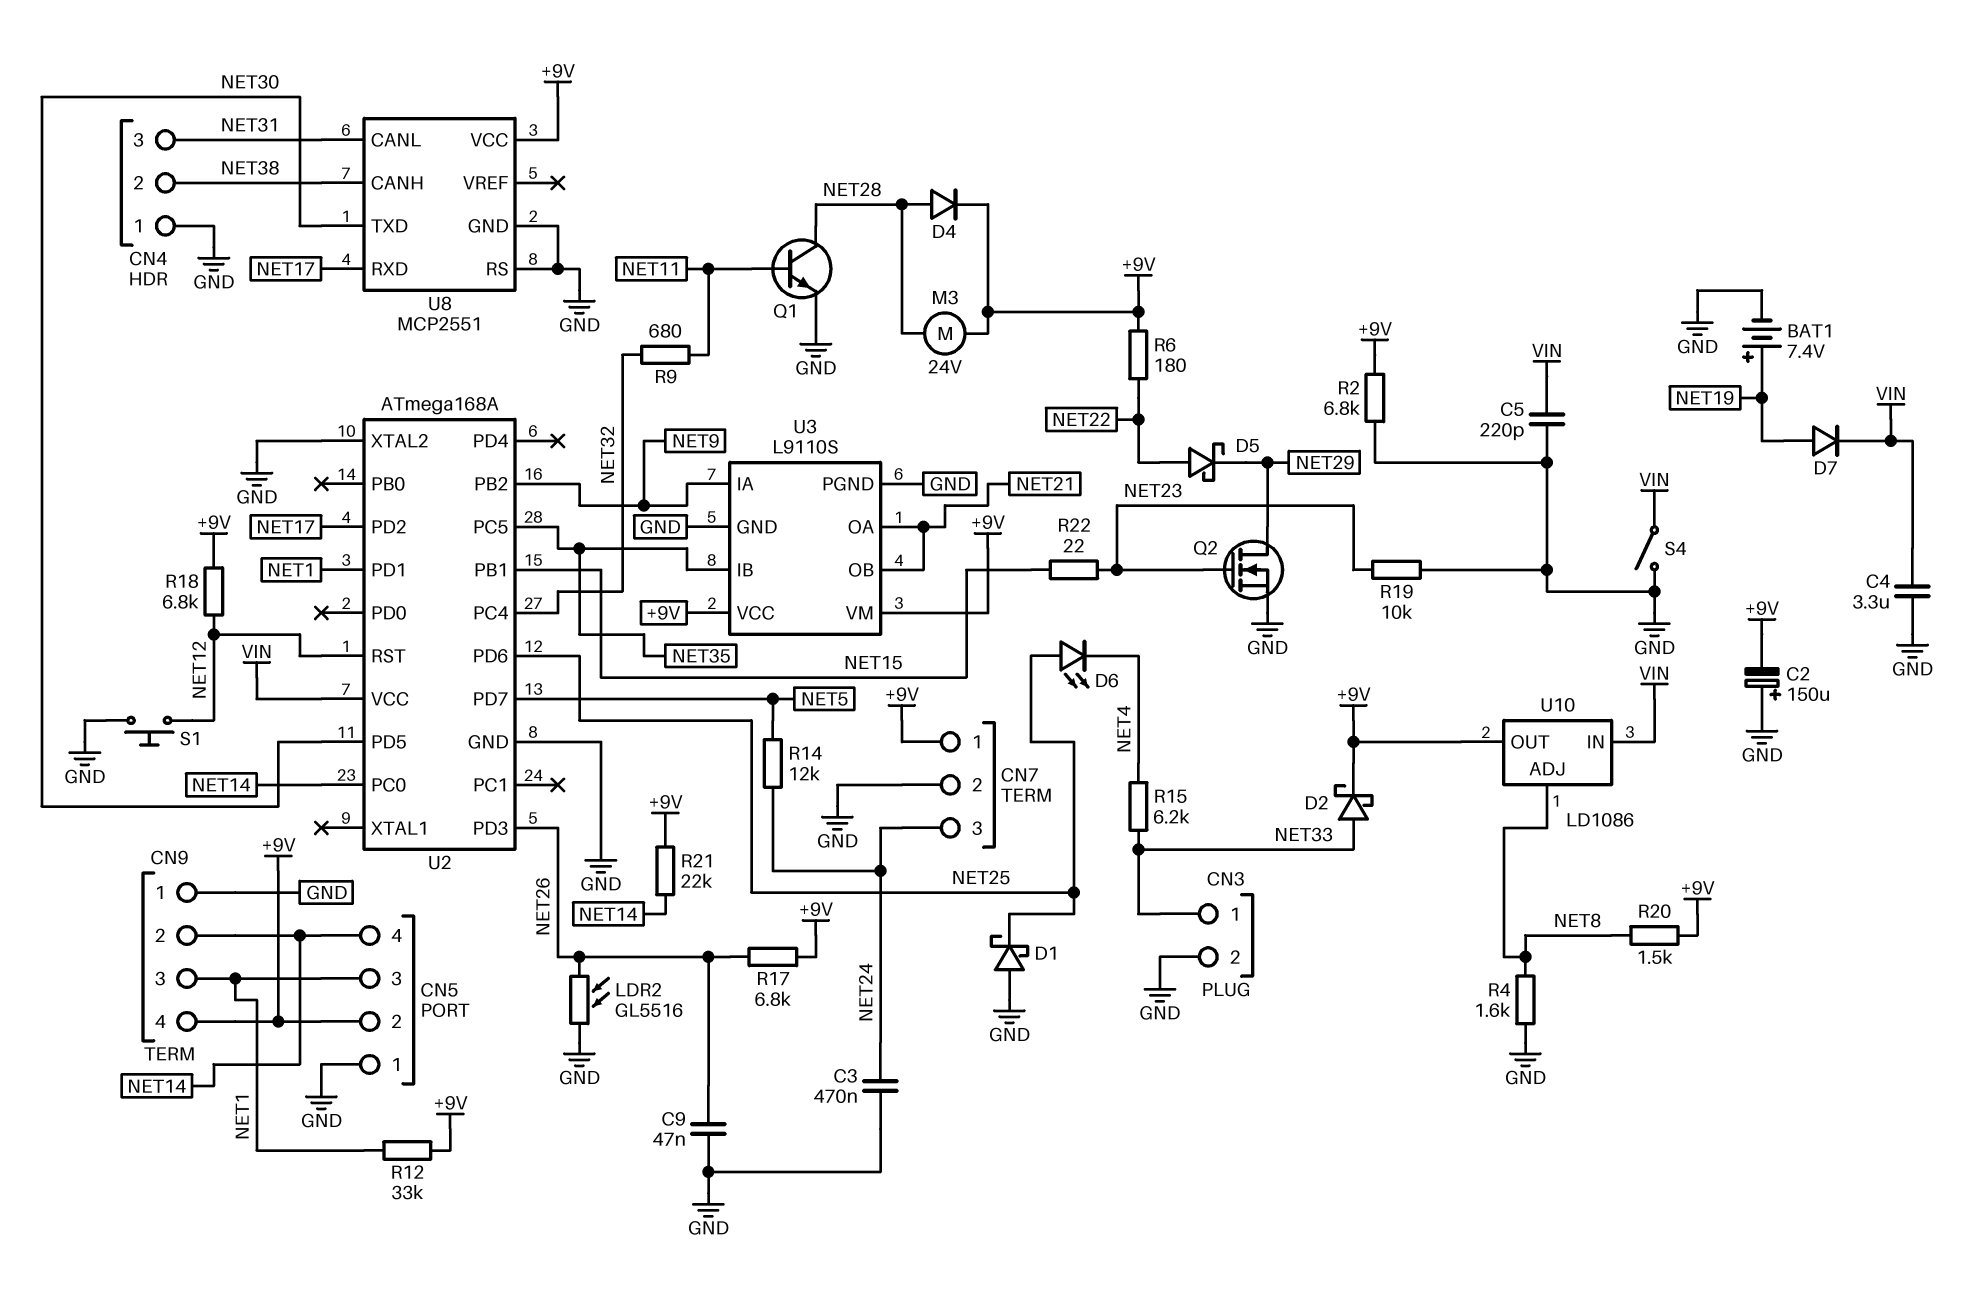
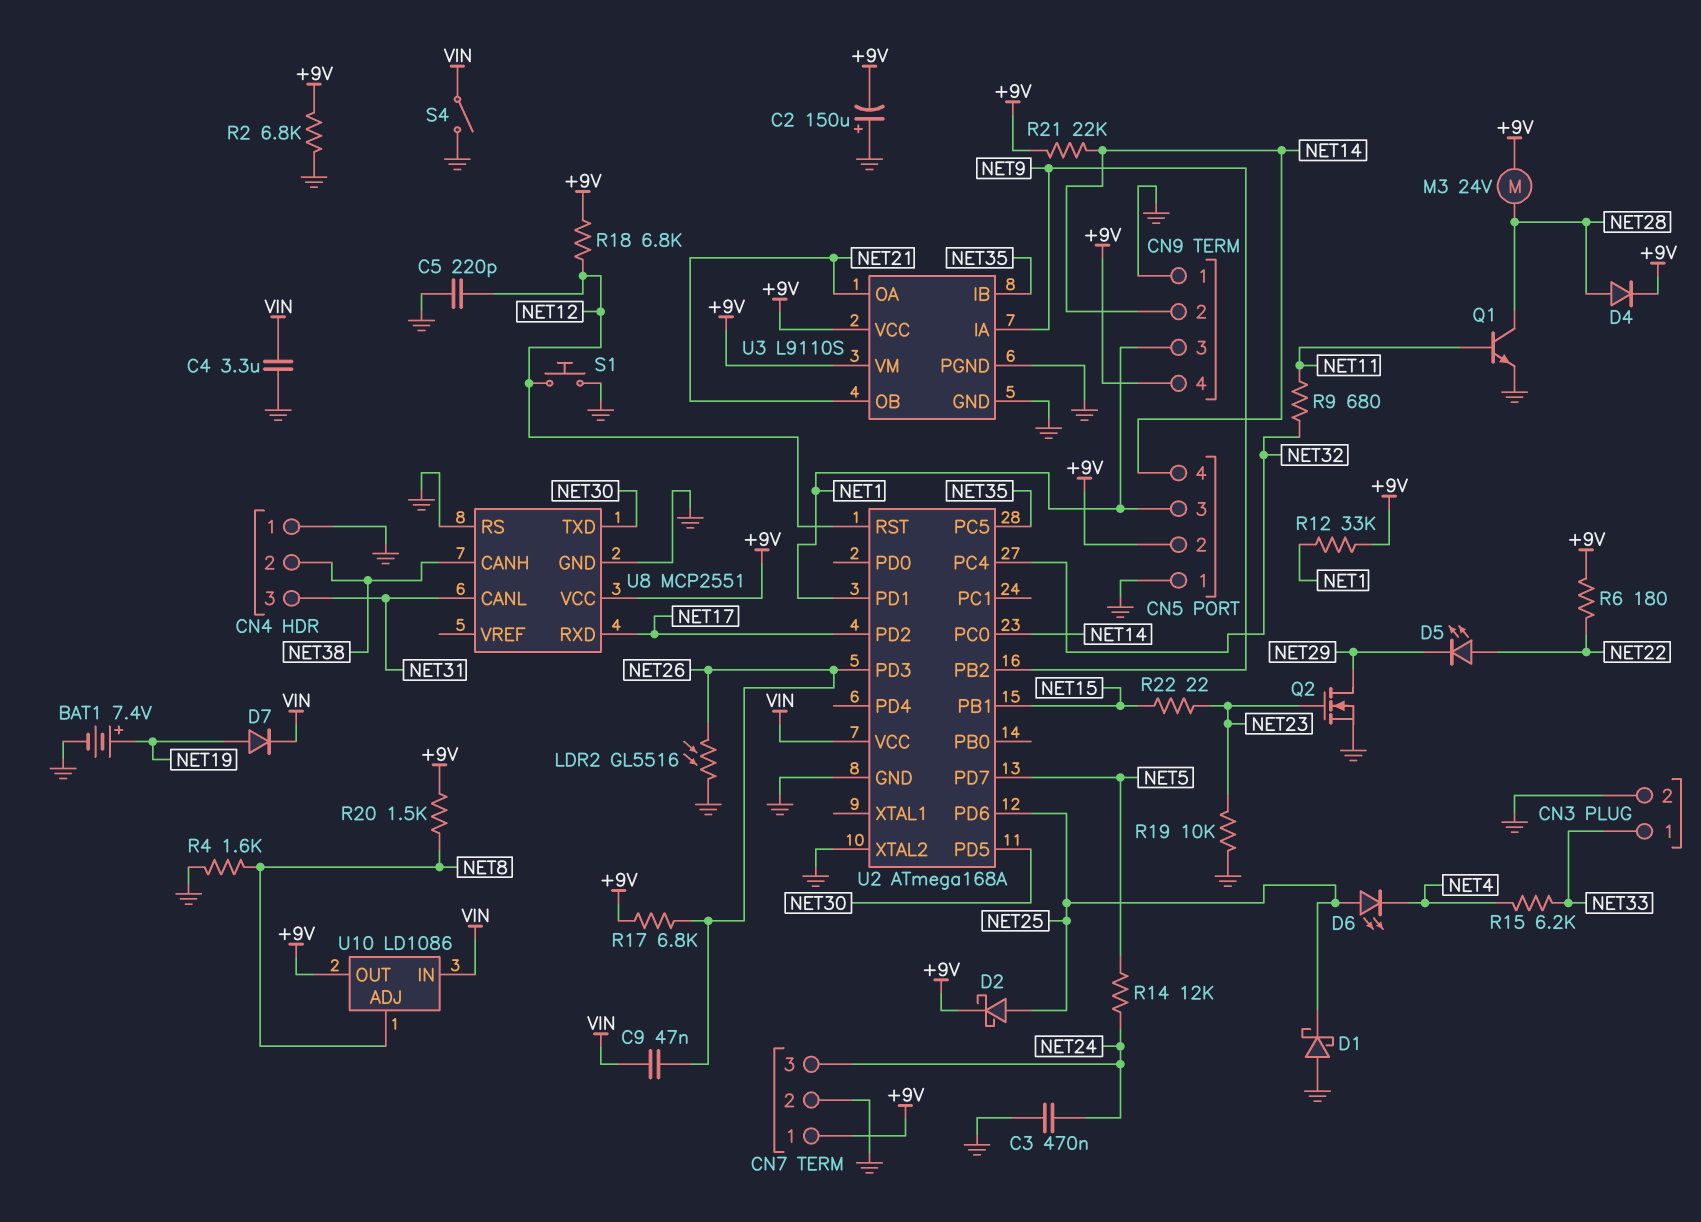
C5: 220pF (GND, VIN) -> 220pF (GND, NET12)
C9: 47nF (GND, NET26) -> 47nF (NET26, VIN)
D2: schottky (A NET33, K +9V) -> schottky (A NET25, K +9V)
D5: schottky (A NET22, K NET29) -> LED (A NET22, K NET29)

